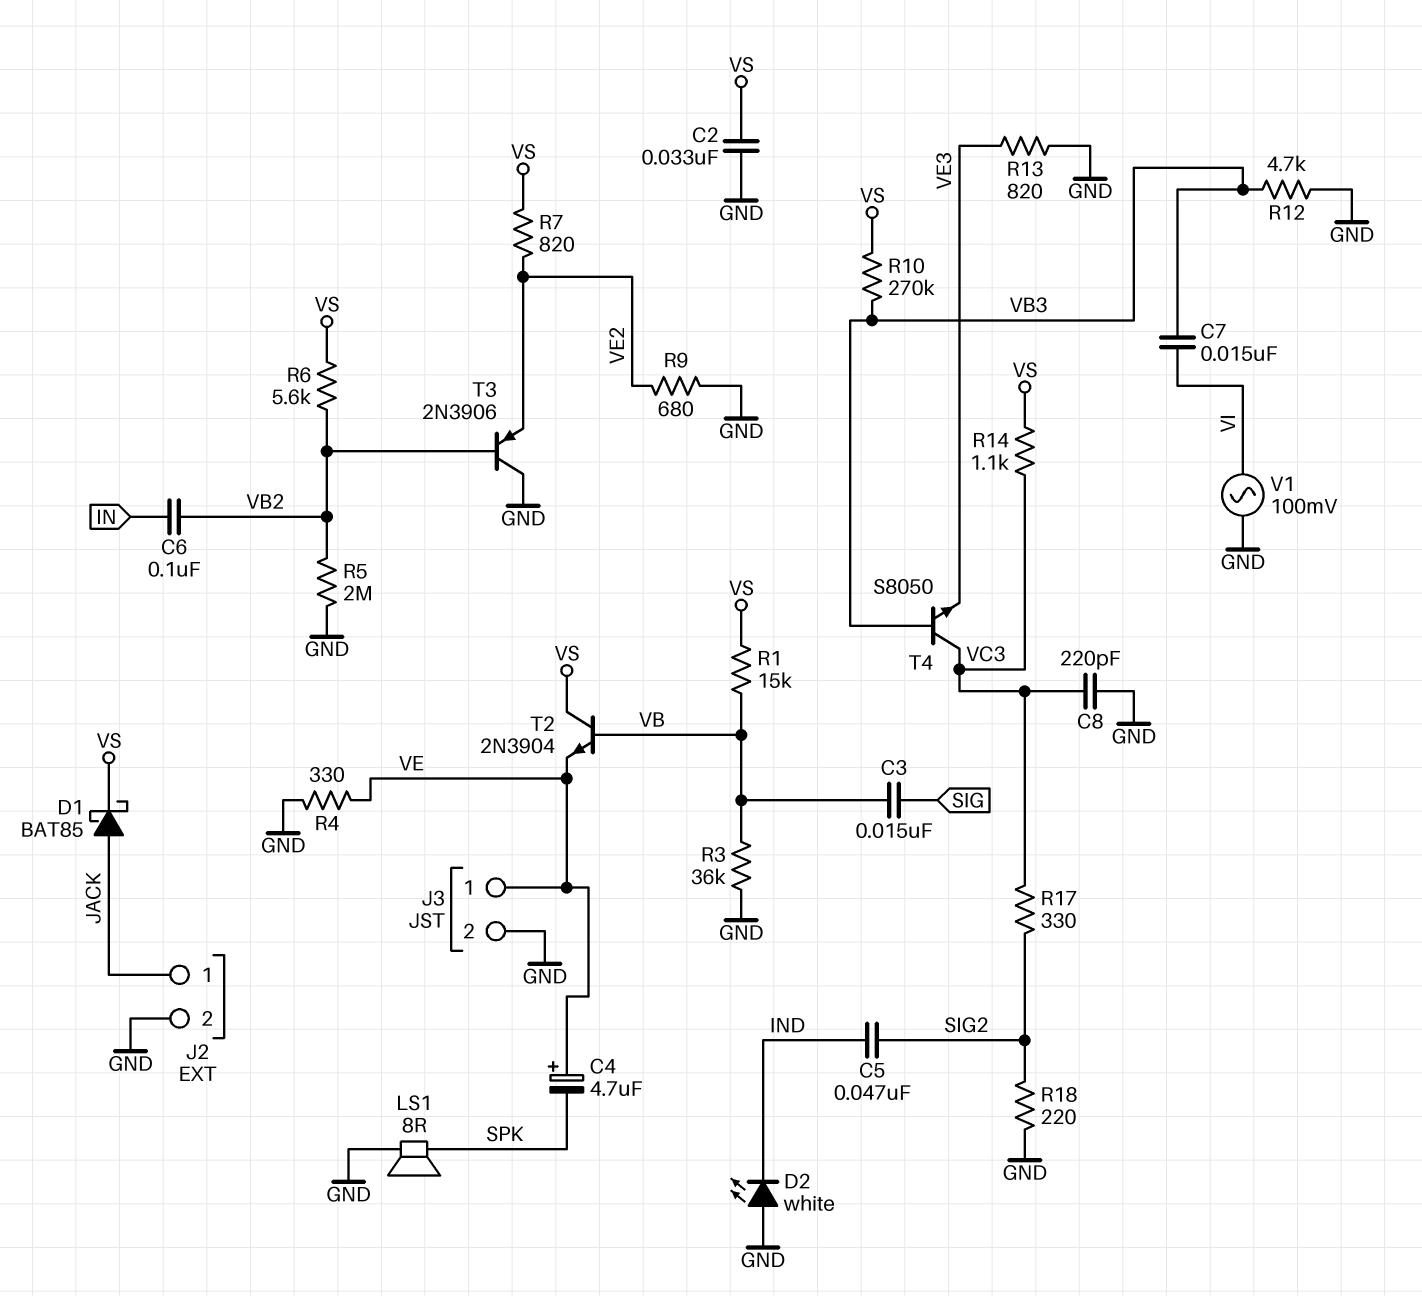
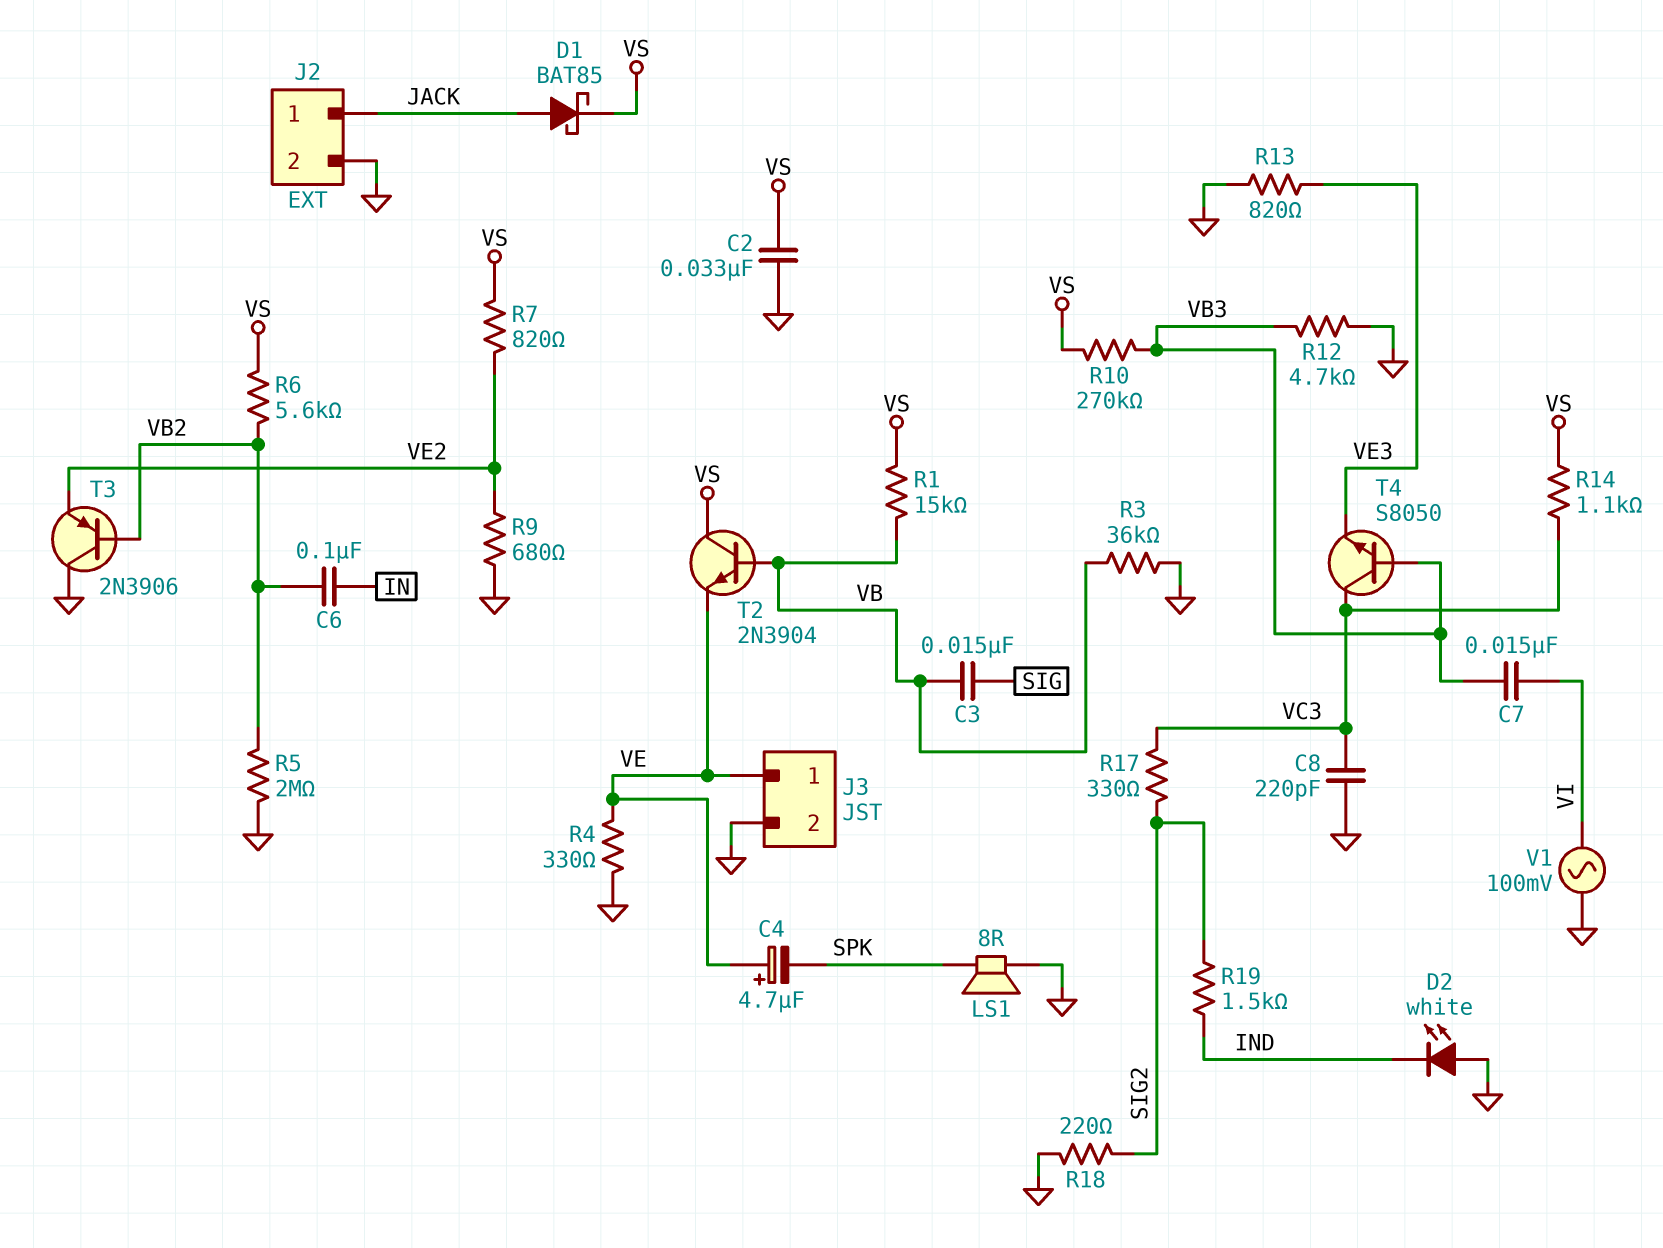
C5: 47nF (IND, SIG2) -> none
R19: none -> 1.5k (IND, SIG2)

